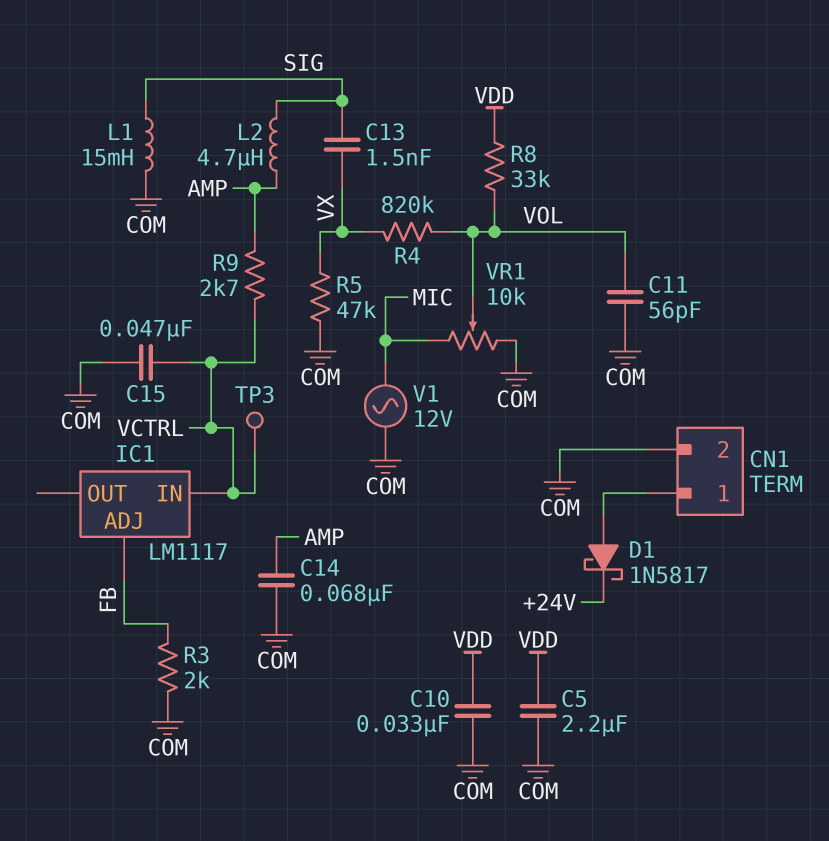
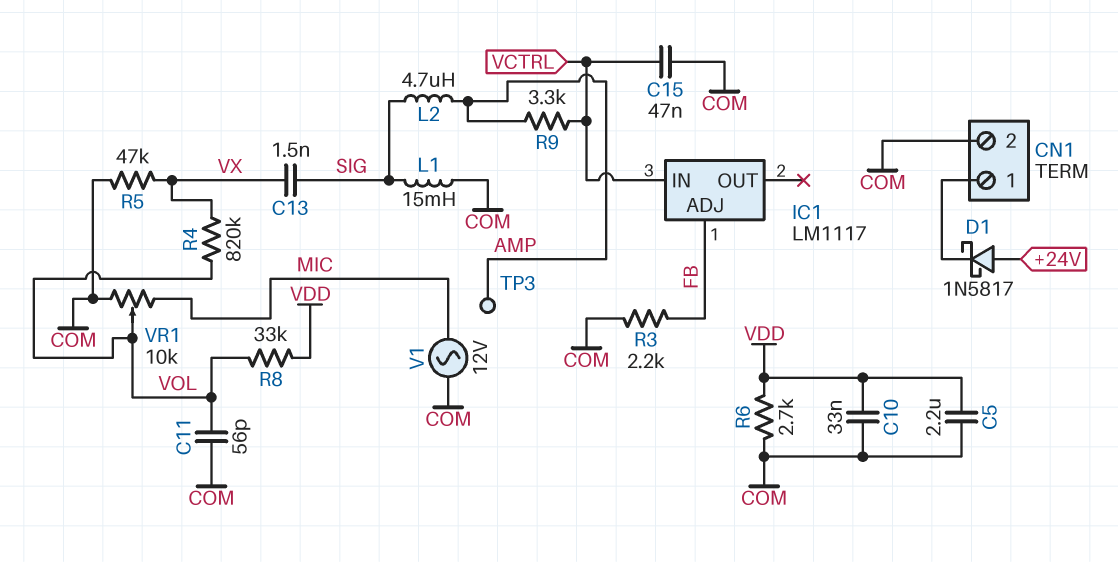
C14: 68nF (AMP, COM) -> none
D1: schottky 1N5817 (A CN1/1, K +24V) -> schottky 1N5817 (A +24V, K CN1/1)
R3: 2k (COM, FB) -> 2.2k (COM, FB)
R6: none -> 2.7k (COM, VDD)
R9: 2.7k (AMP, VCTRL) -> 3.3k (AMP, VCTRL)
TP3: test point (VCTRL) -> test point (AMP)

